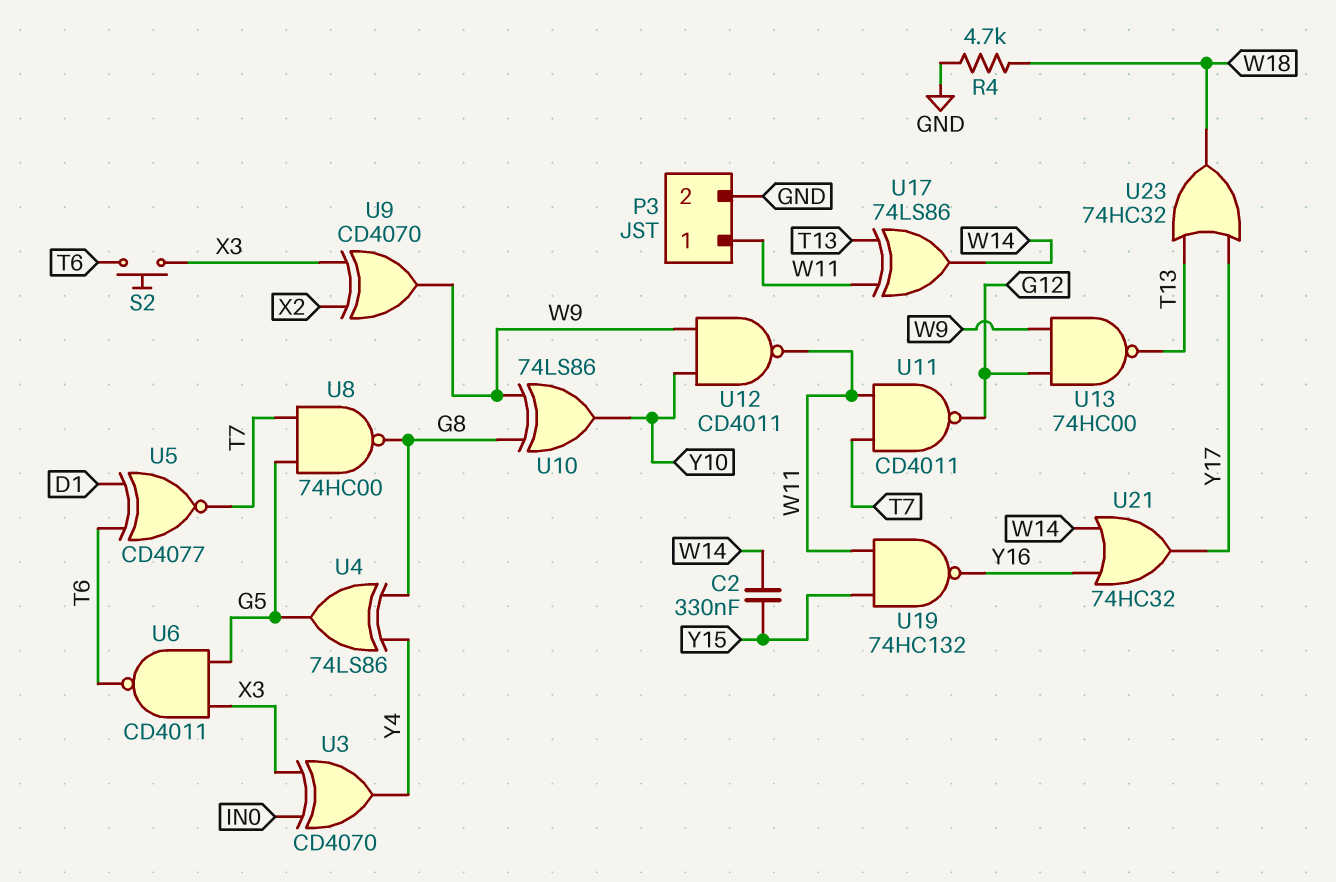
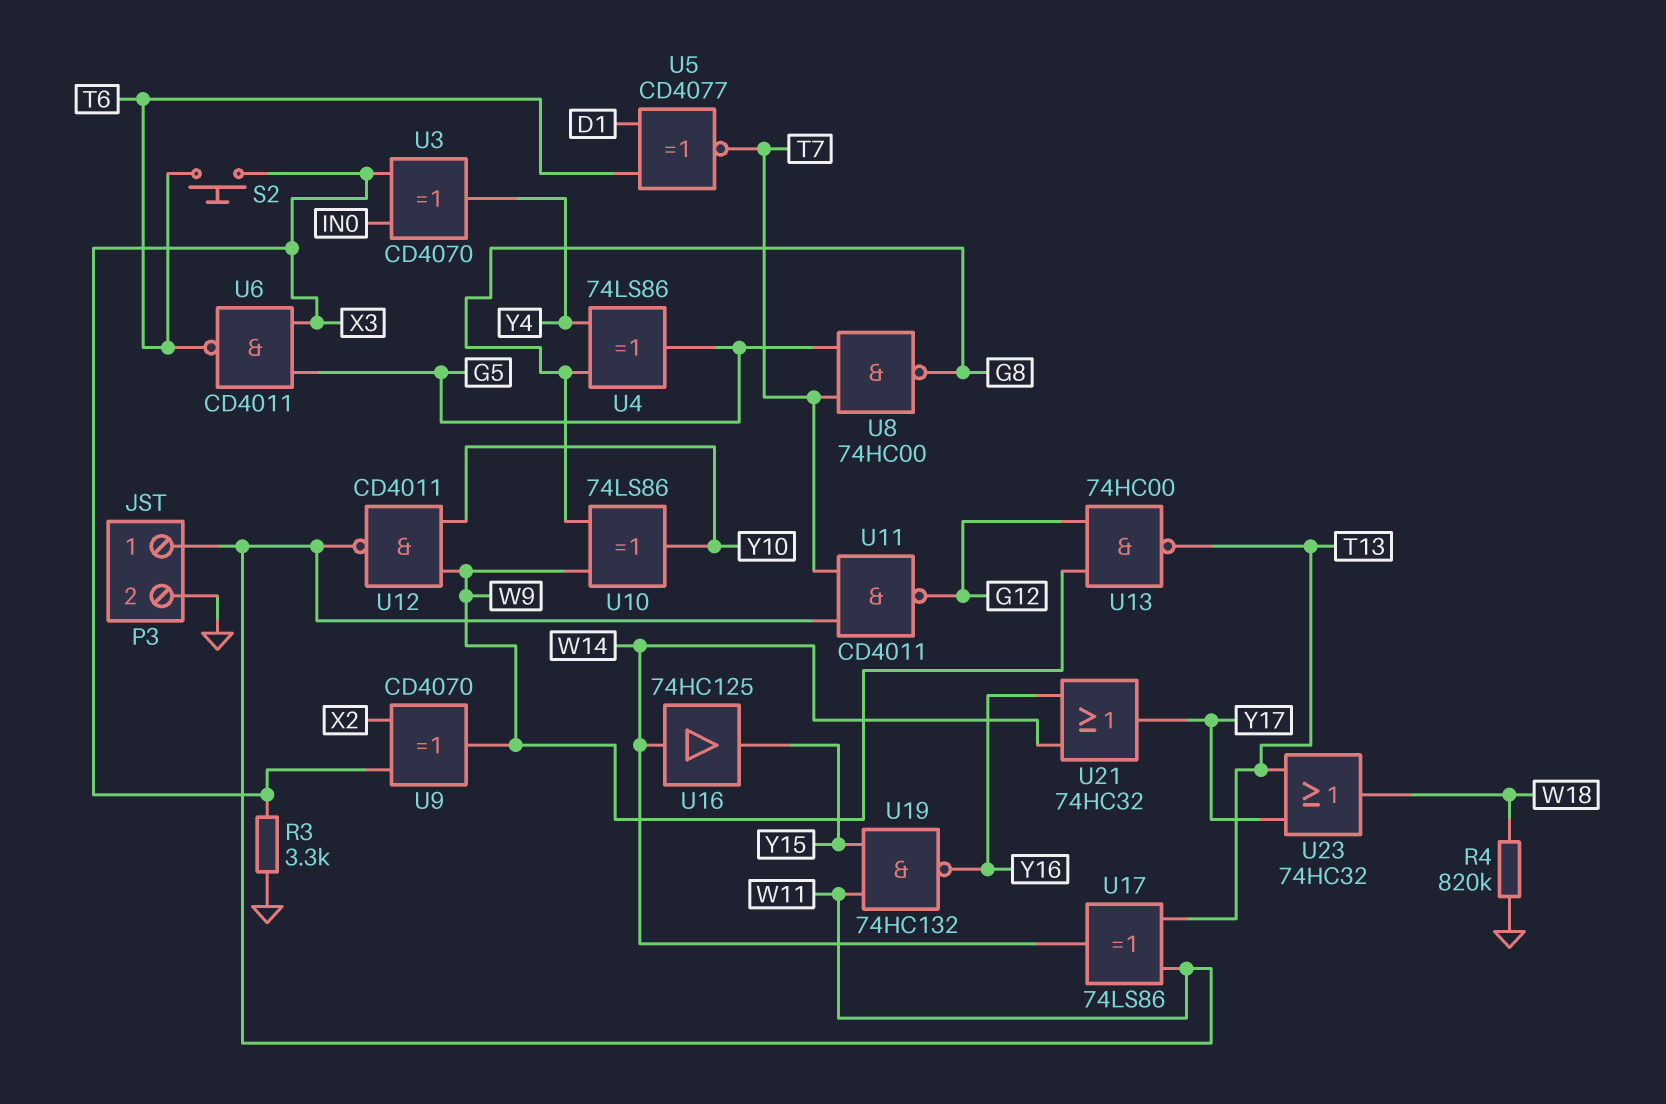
C2: 330nF (W14, Y15) -> none
R3: none -> 3.3k (GND, X3)
R4: 4.7k (GND, W18) -> 820k (GND, W18)
U16: none -> buffer 74HC125 (in W14, out Y15)

